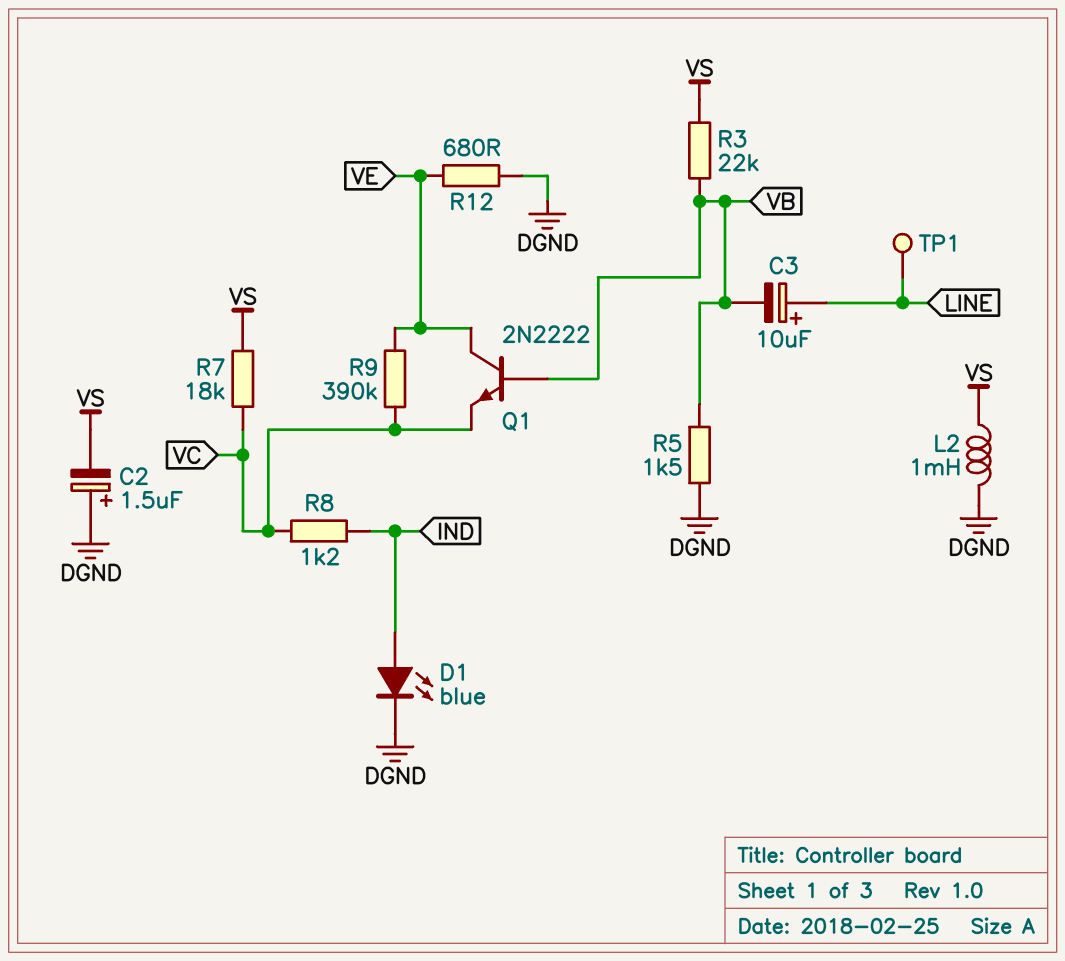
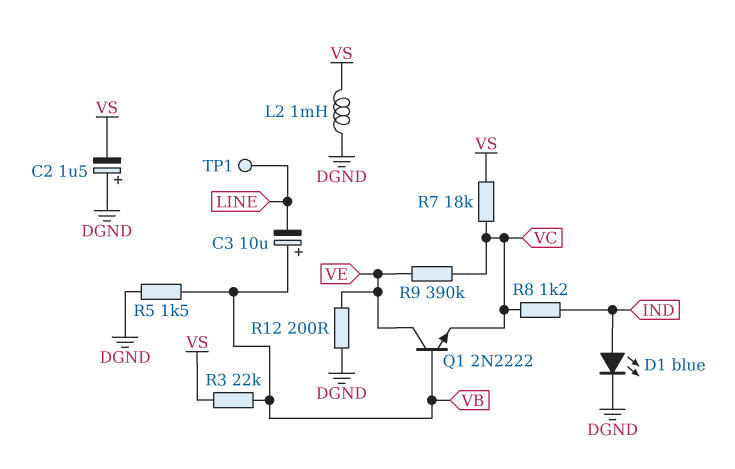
C3: 10uF (plus LINE, minus VB) -> 10uF (plus VB, minus LINE)
R12: 680 (DGND, VE) -> 200 (DGND, VE)

